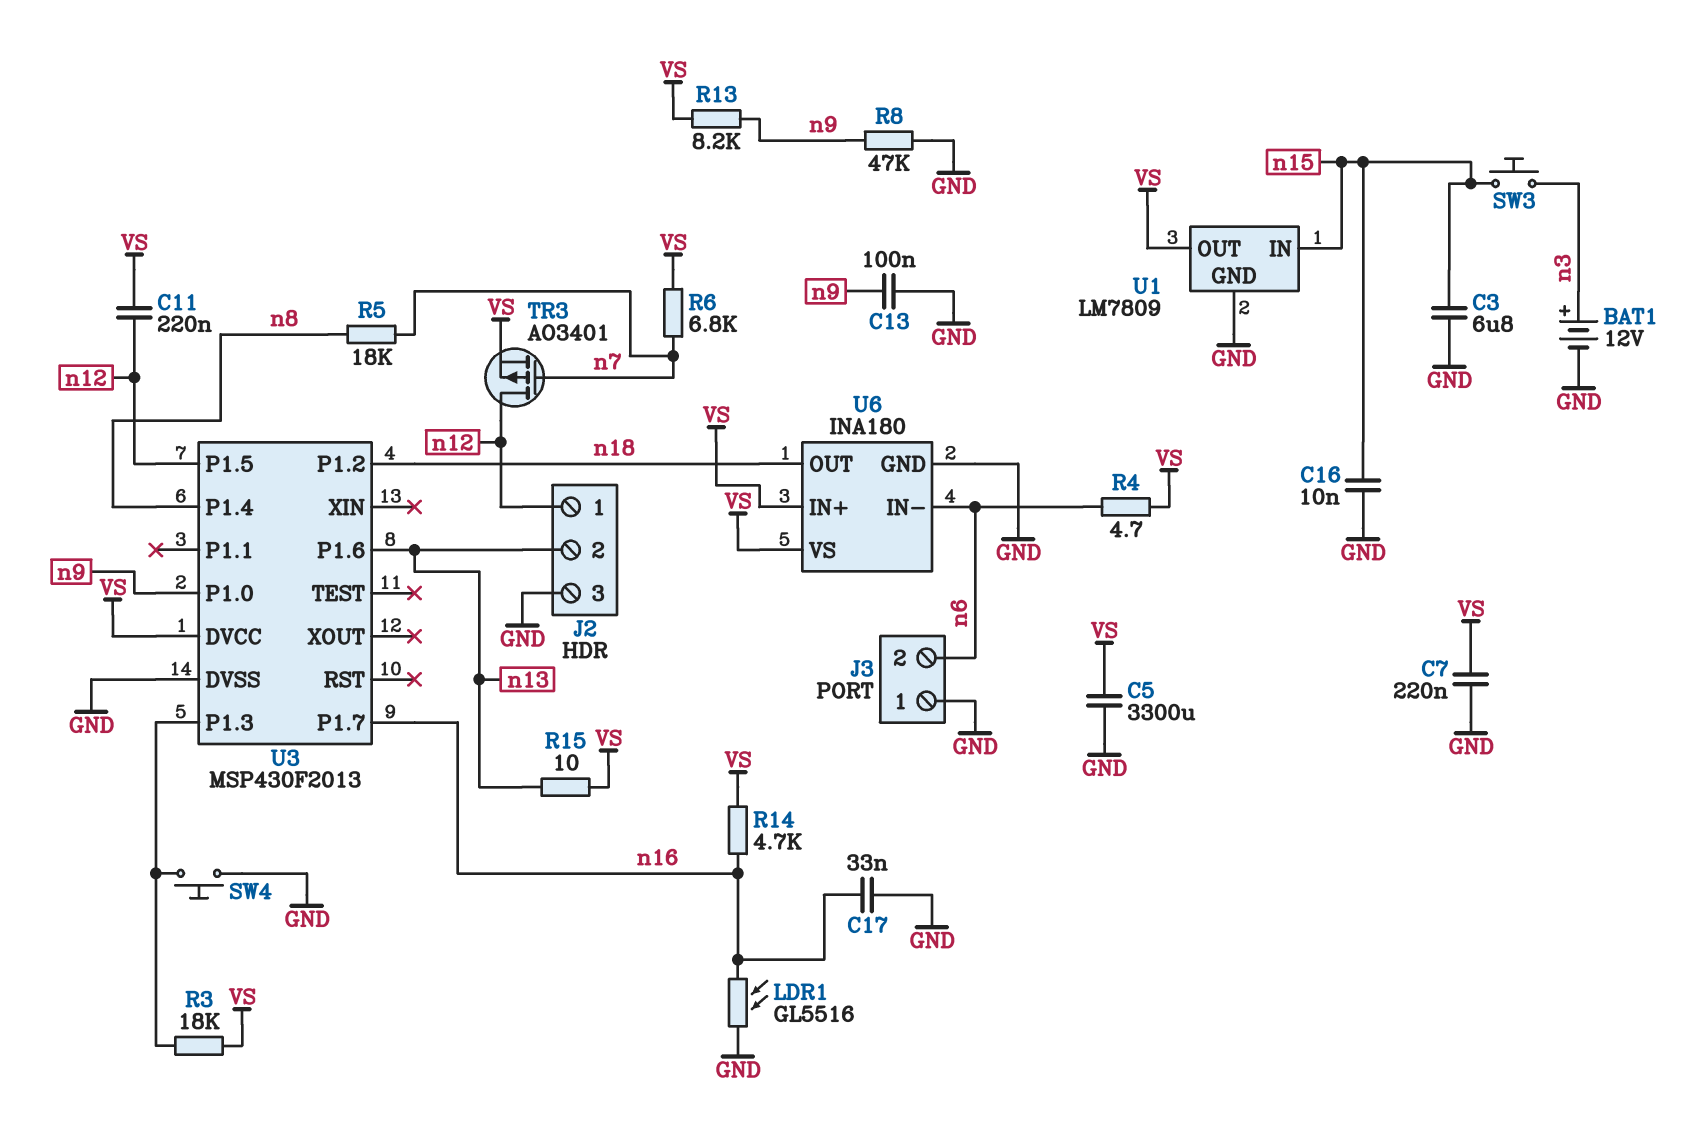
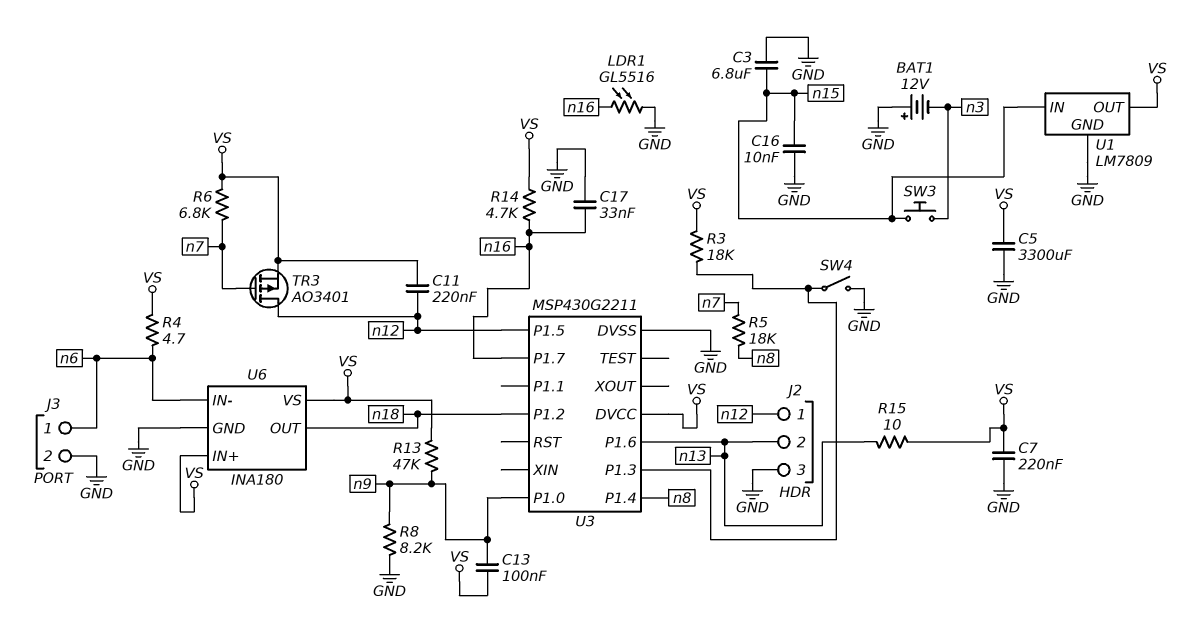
BAT1: 12V (plus n3, minus GND) -> 12V (plus GND, minus n3)
C13: 100nF (GND, n9) -> 100nF (VS, n9)
J3 pin 1: GND -> n6
J3 pin 2: n6 -> GND
R8: 47k (GND, n9) -> 8.2k (GND, n9)
R13: 8.2k (VS, n9) -> 47k (VS, n9)
SW4: button (GND, U3/P1.3) -> switch (GND, U3/P1.3)
U3: MSP430F2013 -> MSP430G2211

